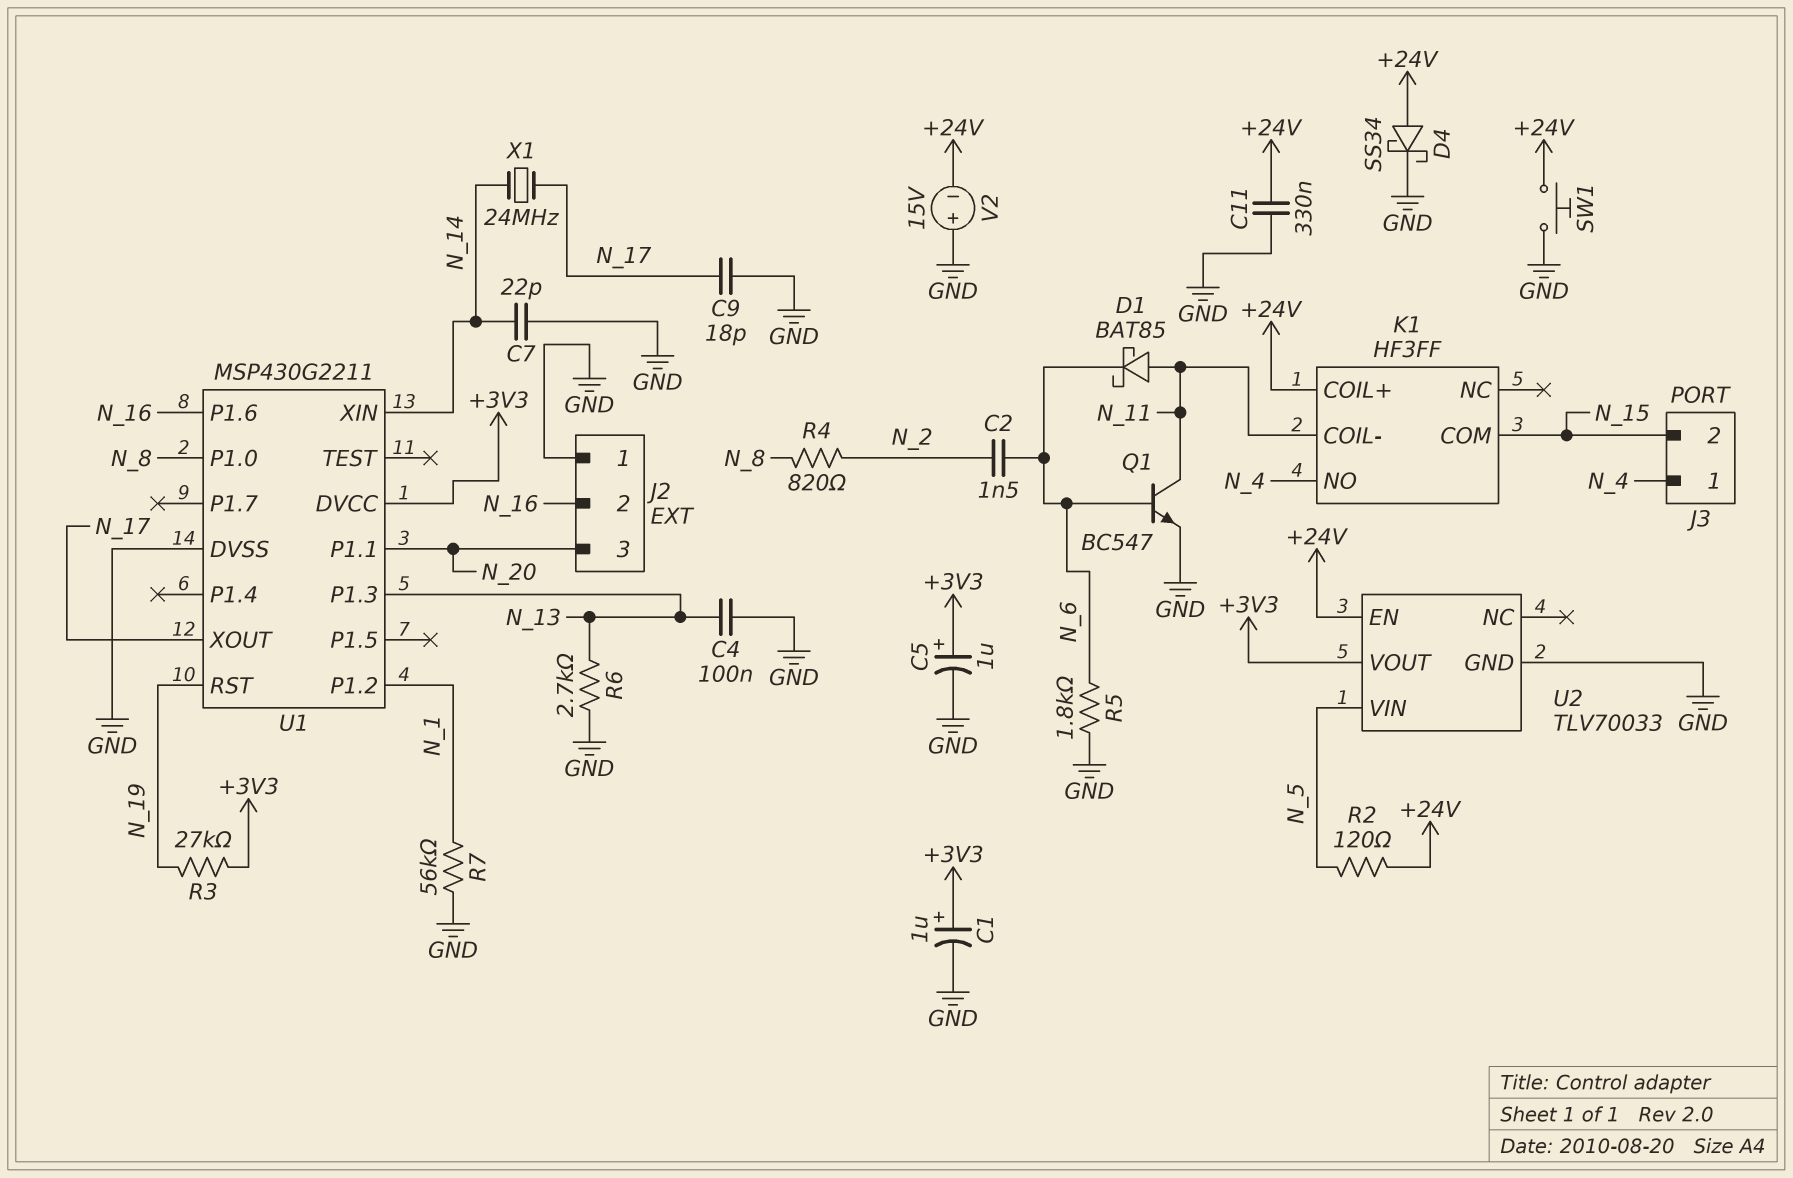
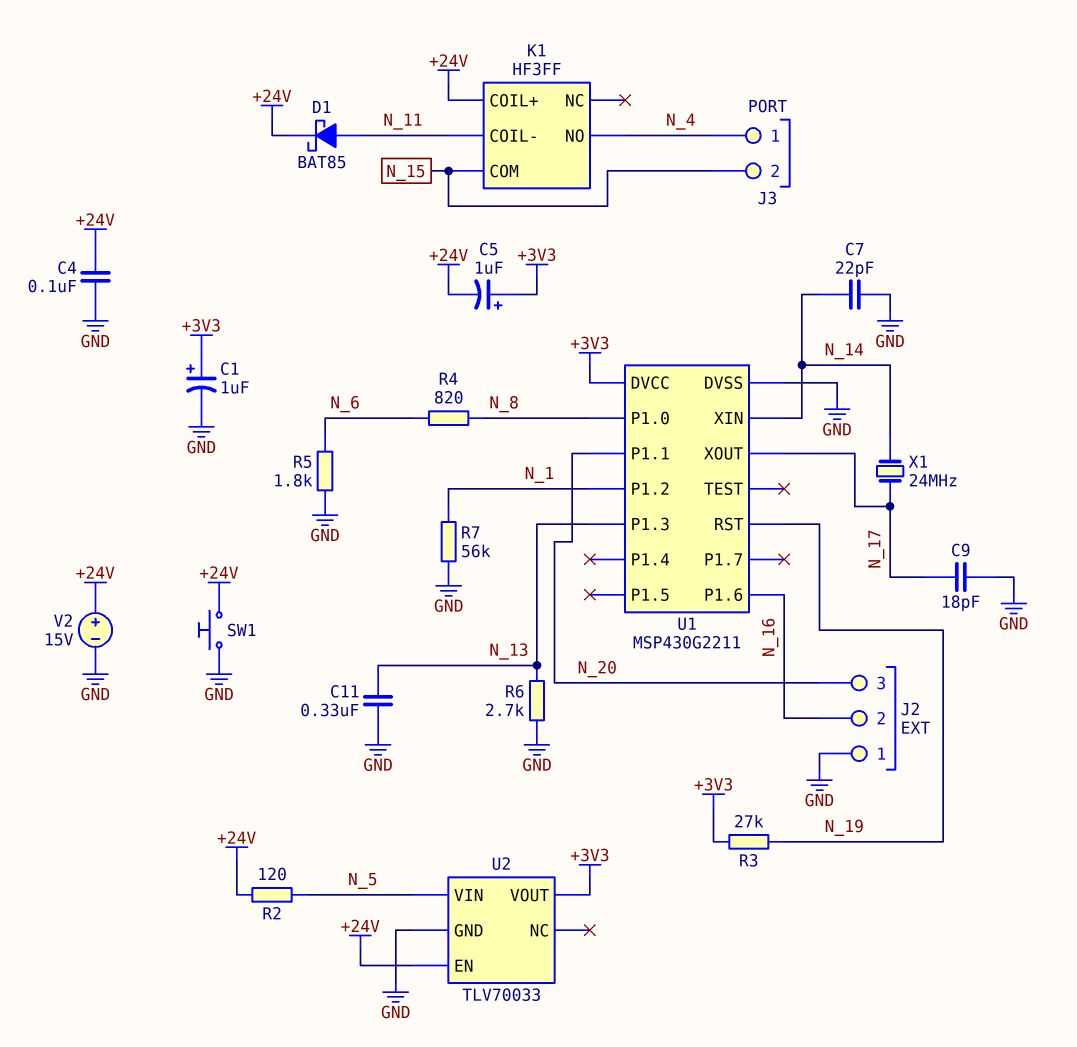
C2: 1.5nF (N_2, N_6) -> none
C4: 100nF (GND, N_13) -> 100nF (+24V, GND)
C5: 1uF (plus +3V3, minus GND) -> 1uF (plus +3V3, minus +24V)
C11: 330nF (+24V, GND) -> 330nF (GND, N_13)
D1: schottky BAT85 (A N_11, K N_6) -> schottky BAT85 (A N_11, K +24V)
D4: schottky SS34 (A +24V, K GND) -> none
Q1: NPN BC547 (B N_6, C N_11, E GND) -> none
R4: 820 (N_2, N_8) -> 820 (N_6, N_8)
V2: 15V (plus GND, minus +24V) -> 15V (plus +24V, minus GND)

